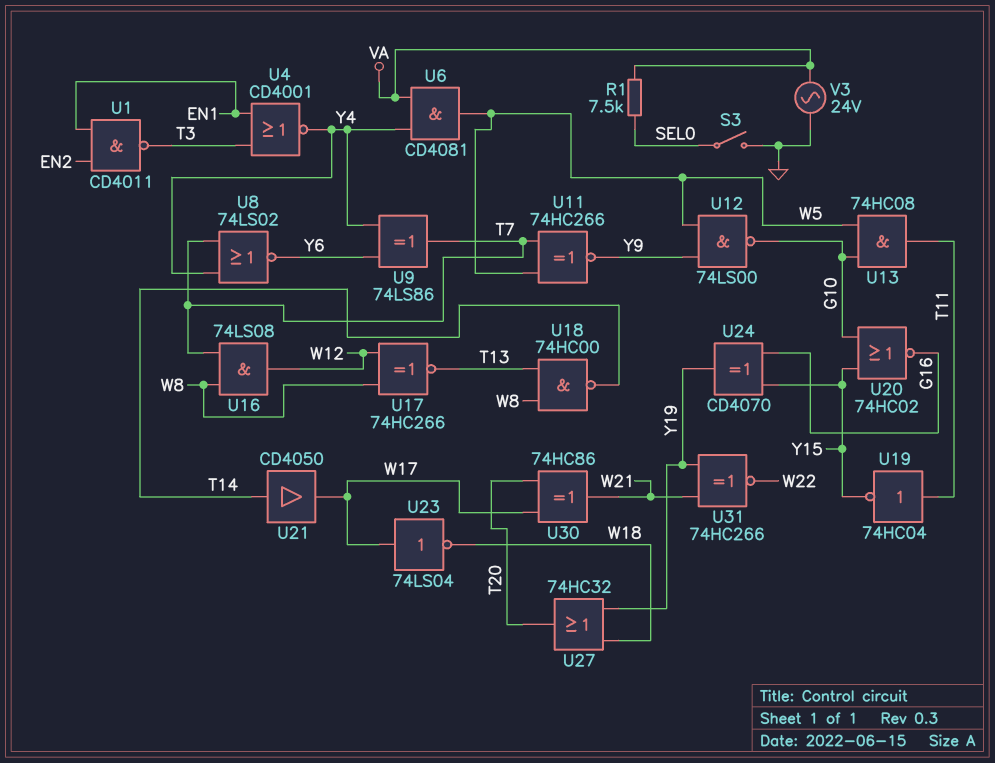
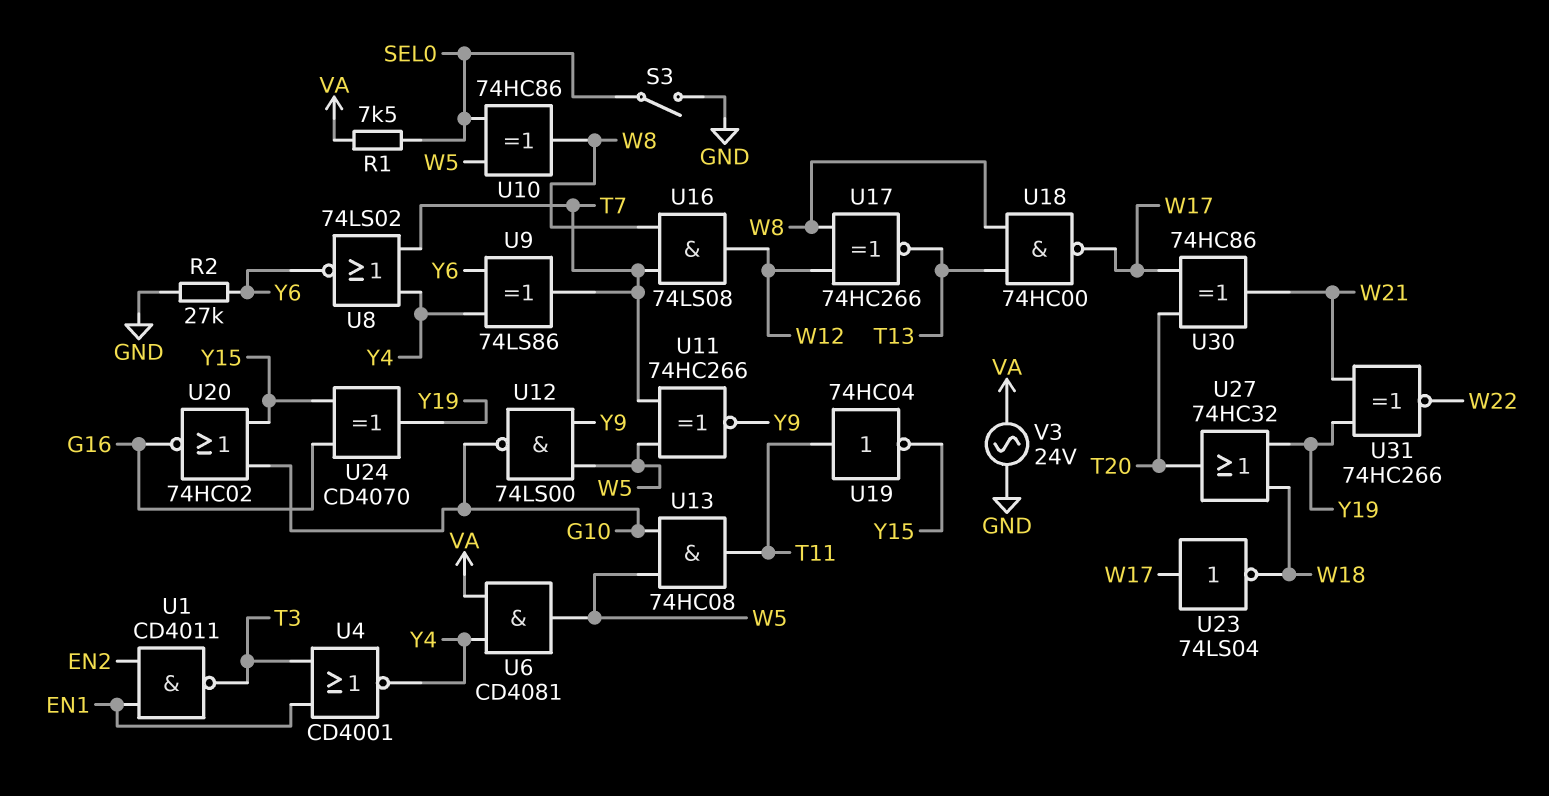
R2: none -> 27k (GND, Y6)
U10: none -> XOR 74HC86 (in SEL0, in W5, out W8)
U18: NAND 74HC00 (in T13, in W8, out T14) -> NAND 74HC00 (in T13, in W8, out W17)
U21: buffer CD4050 (in T14, out W17) -> none

